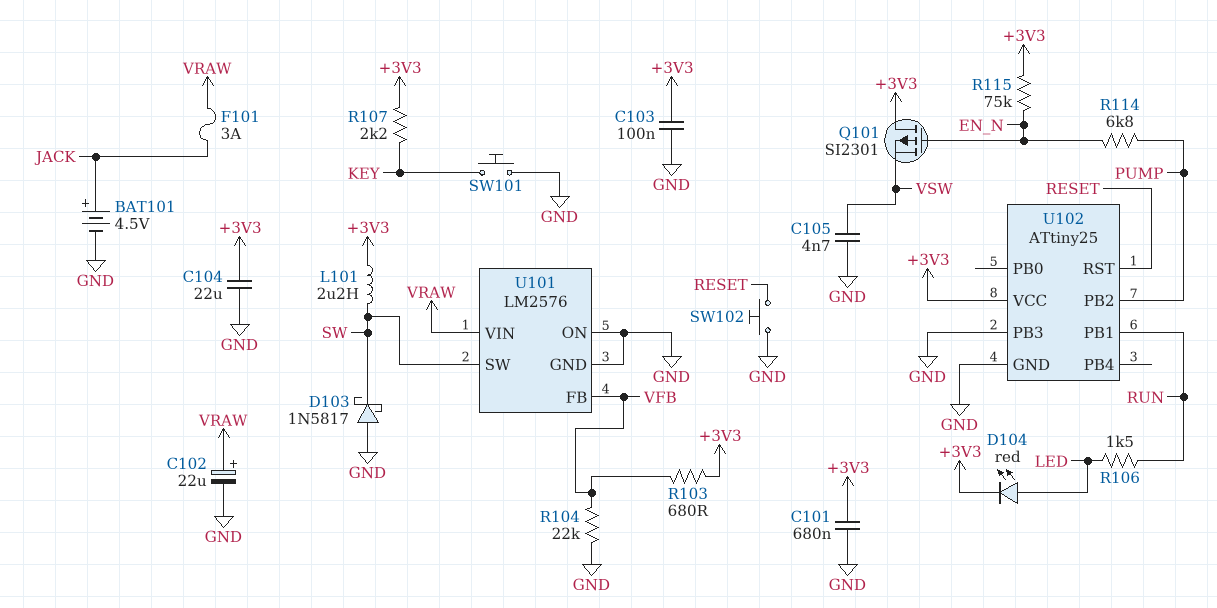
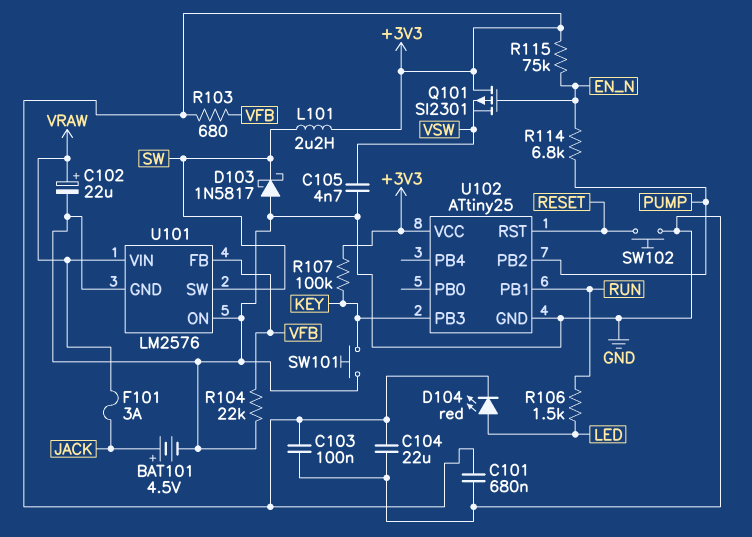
R107: 2.2k (+3V3, KEY) -> 100k (+3V3, KEY)
U102 pin PB3: GND -> KEY

